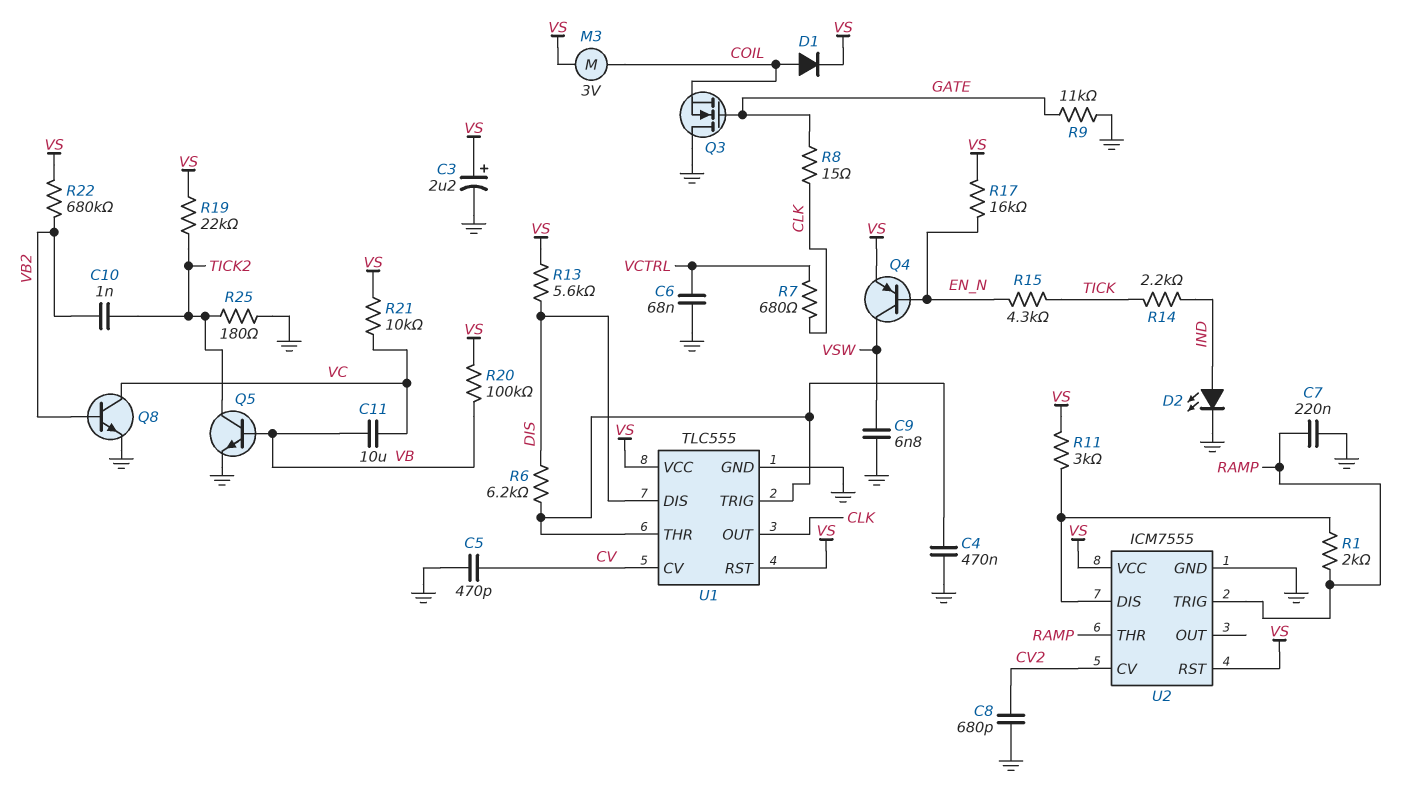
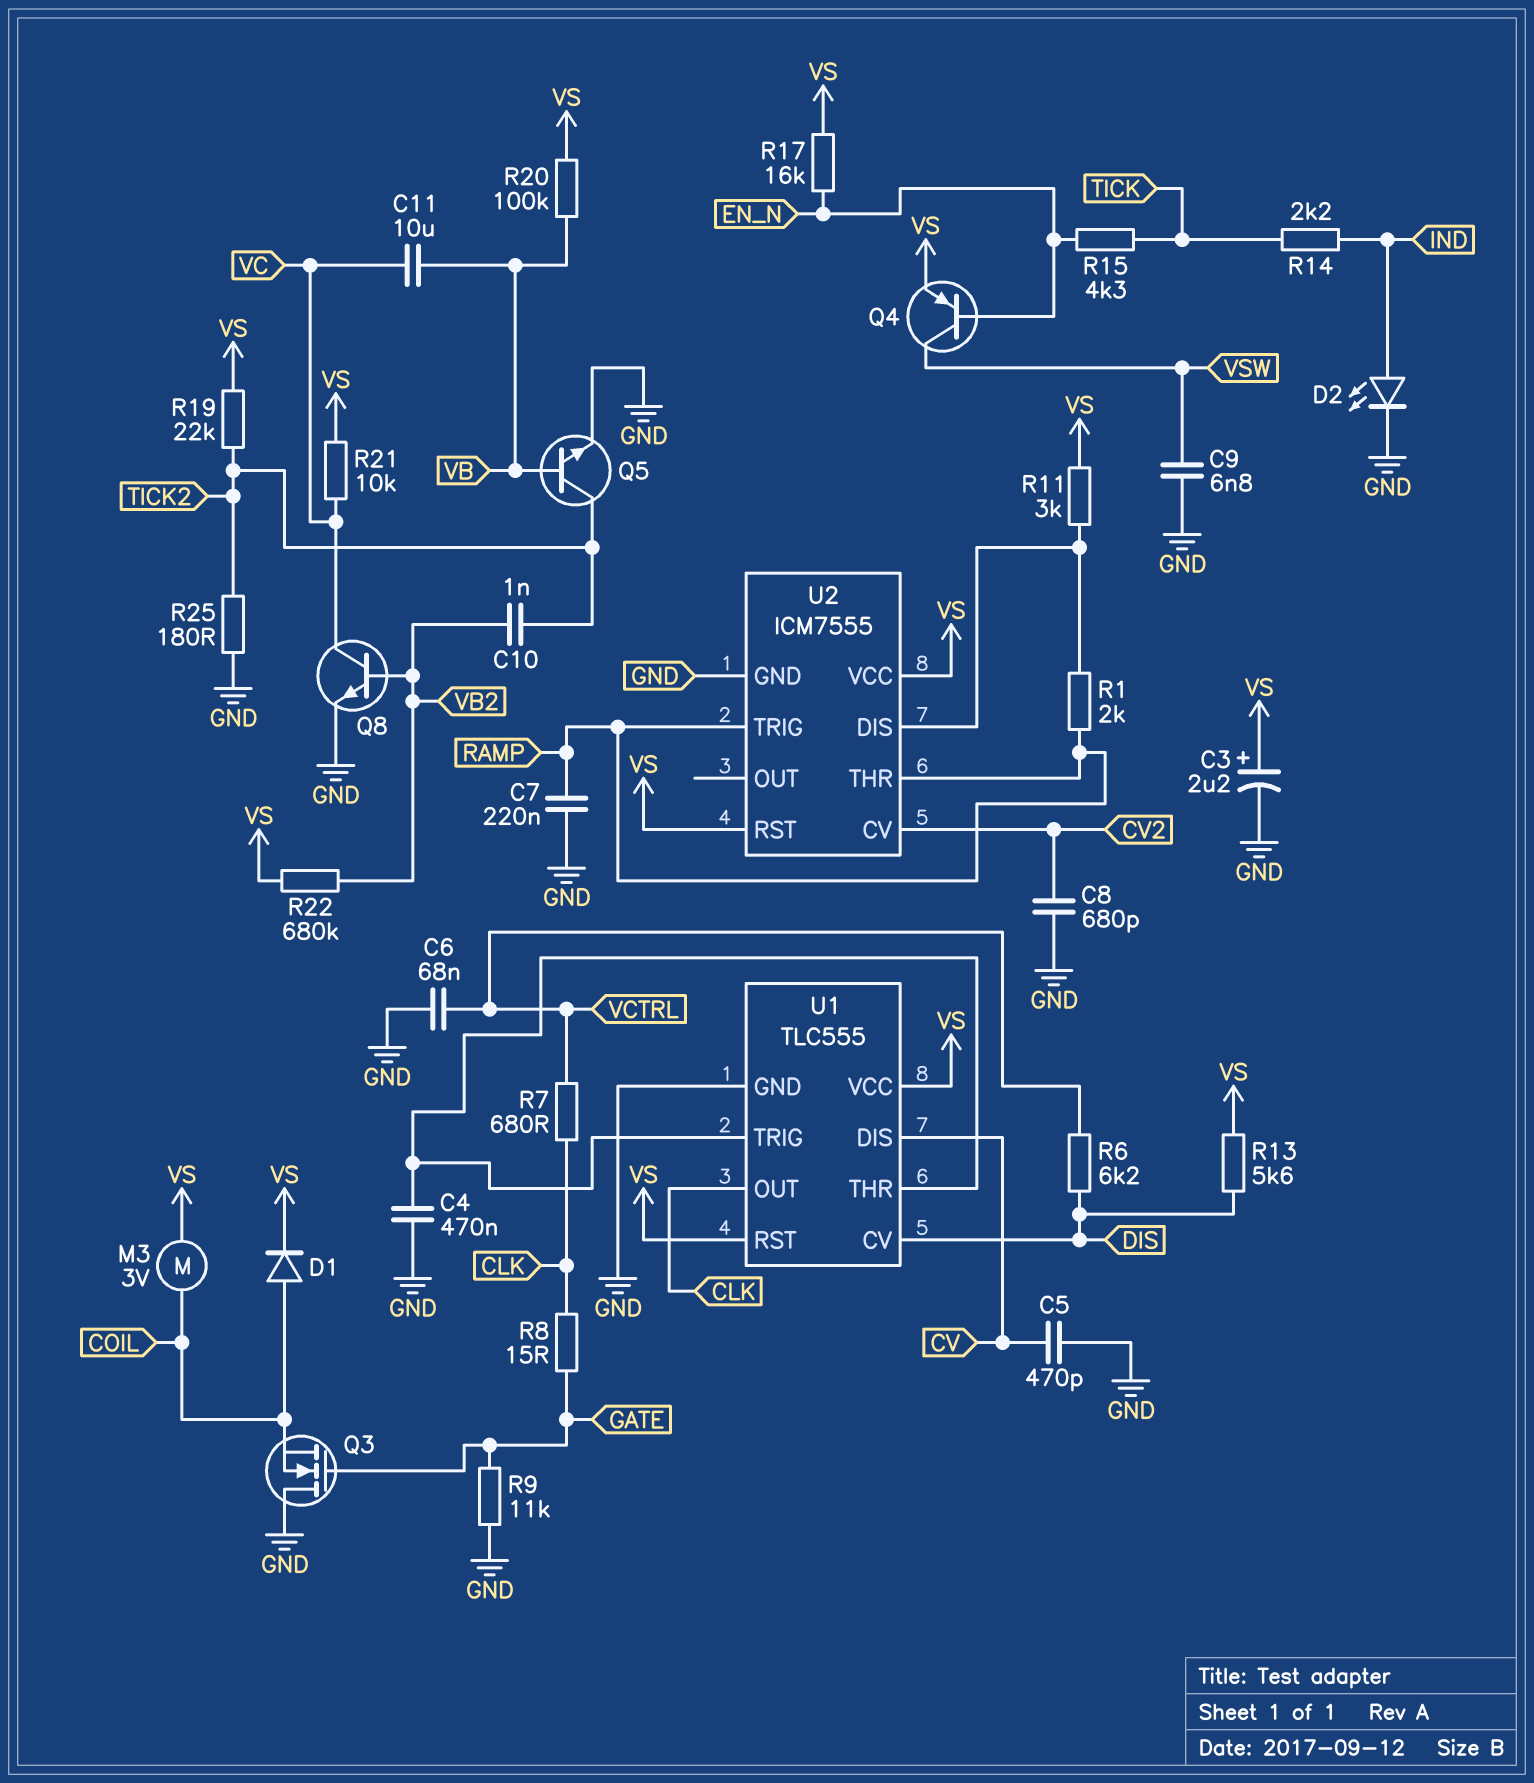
R6: 6.2k (DIS, U1/THR) -> 6.2k (DIS, VCTRL)
U1 pin CV: CV -> DIS
U1 pin DIS: DIS -> CV

